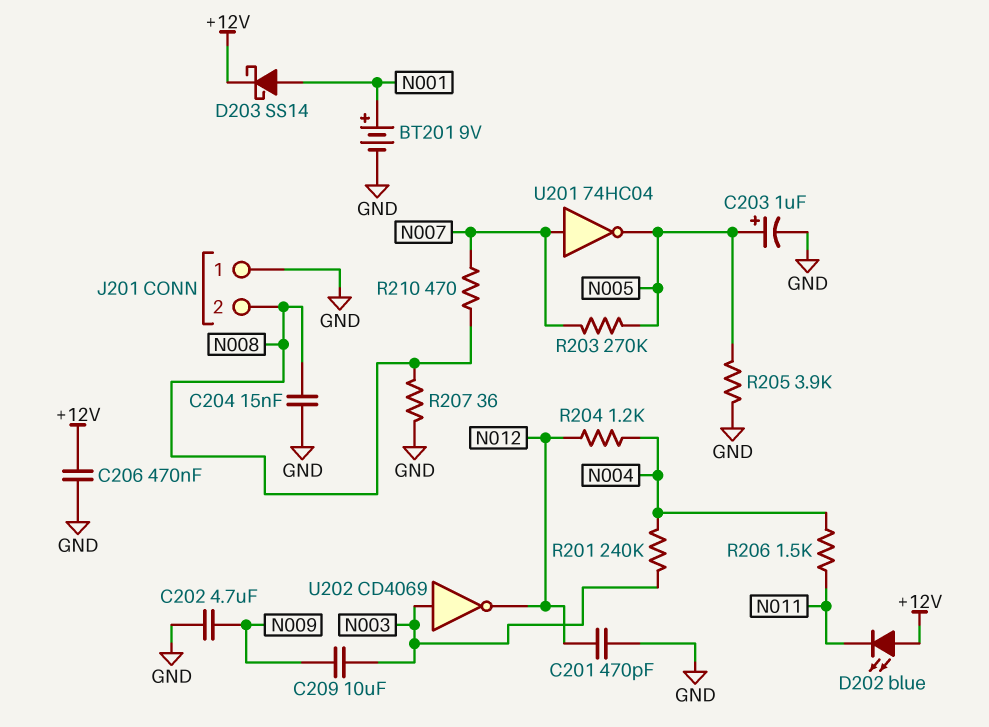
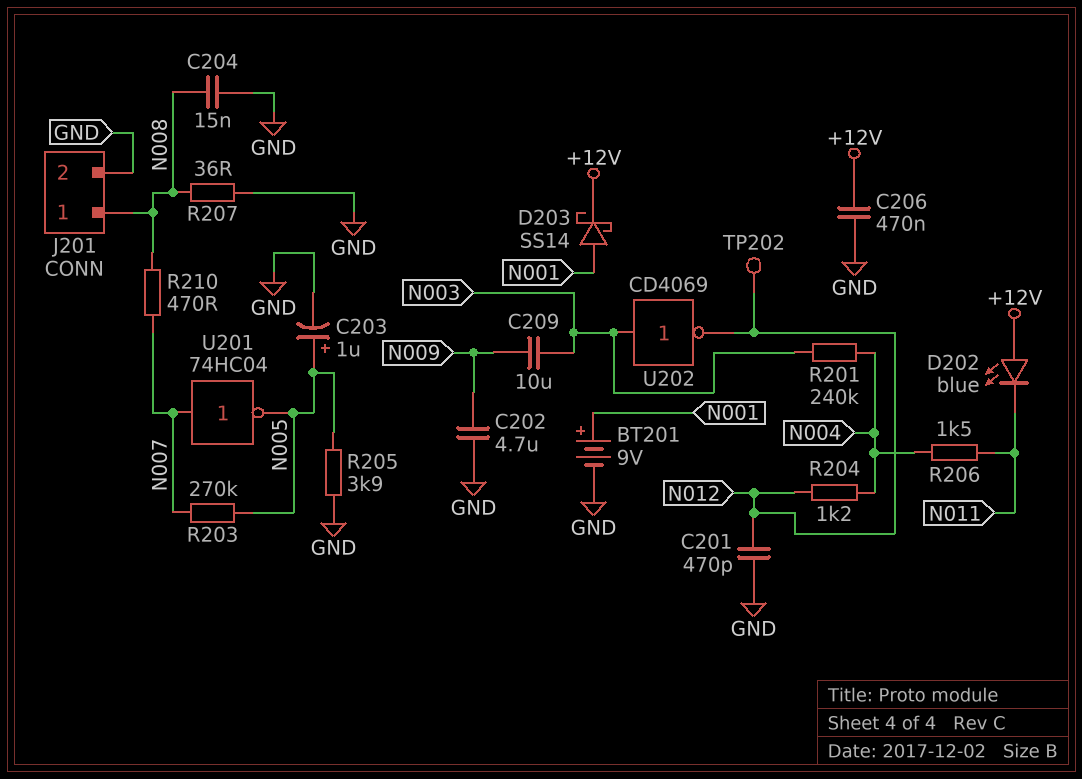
J201 pin 1: GND -> N008
J201 pin 2: N008 -> GND
TP202: none -> test point (N012)

